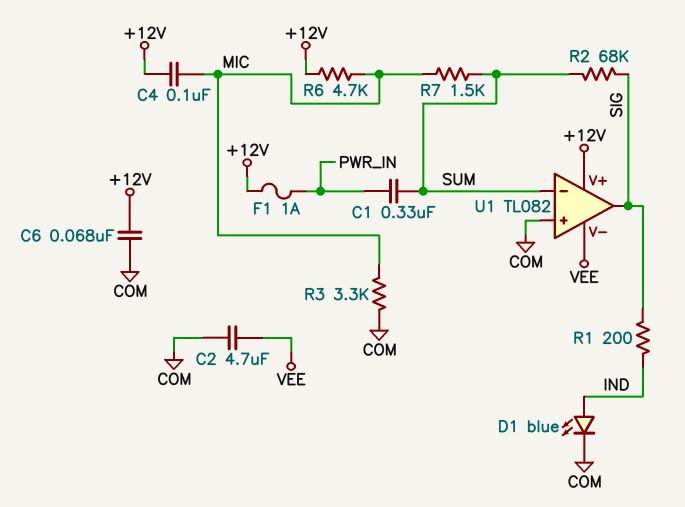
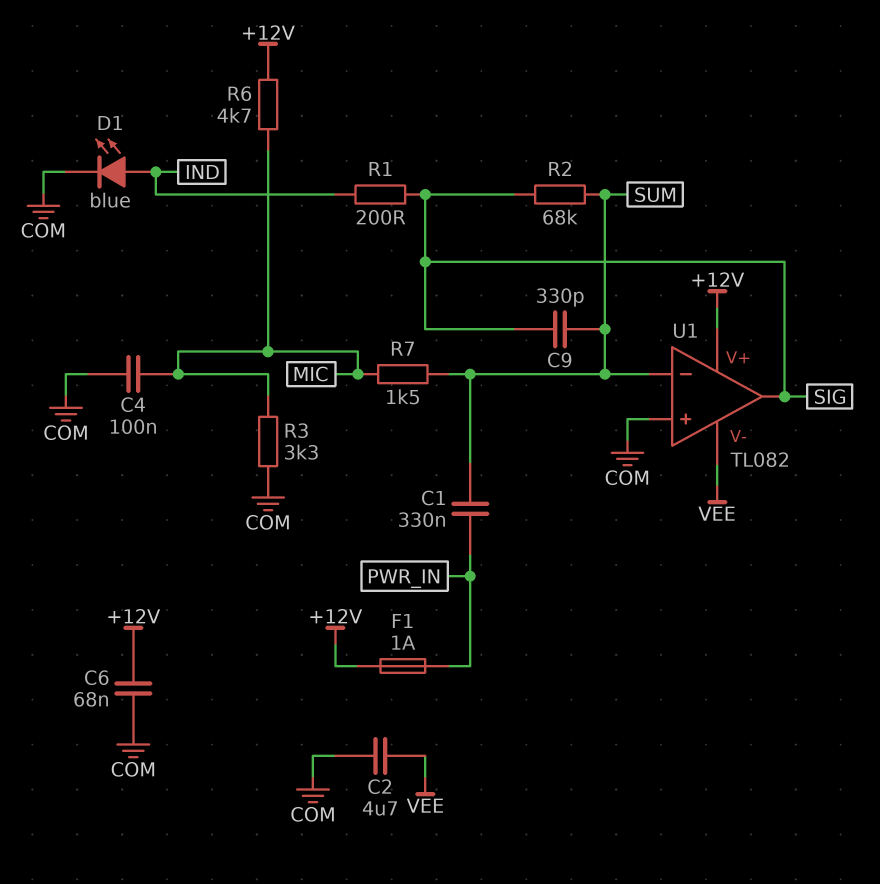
C4: 100nF (+12V, MIC) -> 100nF (COM, MIC)
C9: none -> 330pF (SIG, SUM)

